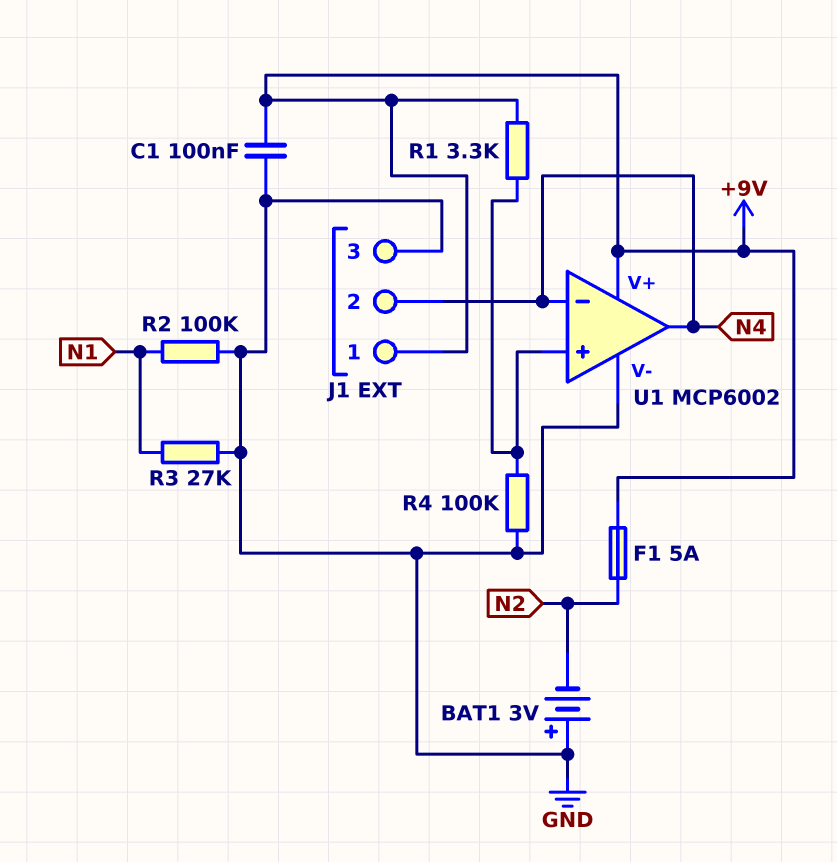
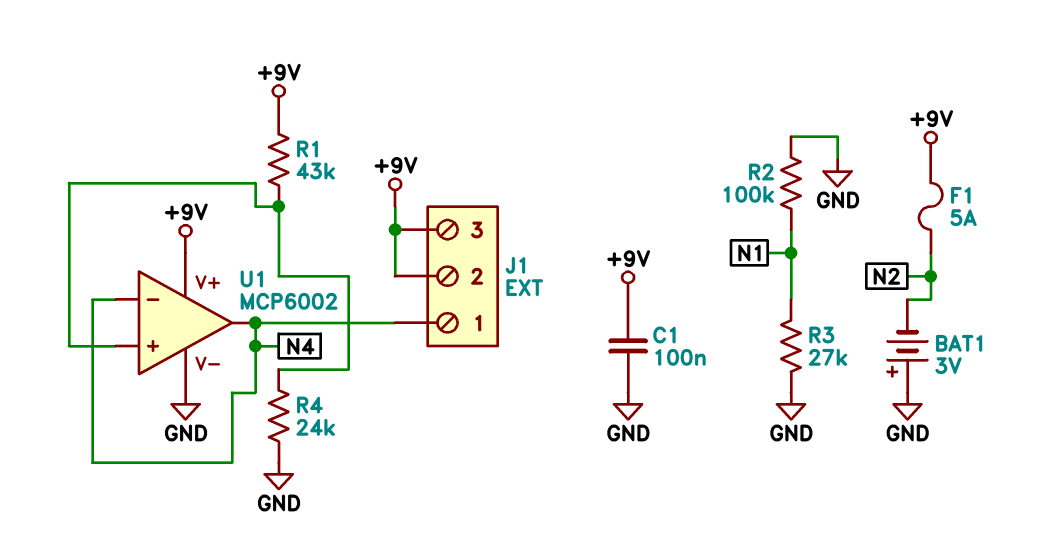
J1 pin 1: +9V -> N4
J1 pin 2: N4 -> +9V
J1 pin 3: GND -> +9V
R1: 3.3k (+9V, U1/in+) -> 43k (+9V, U1/in+)
R4: 100k (GND, U1/in+) -> 24k (GND, U1/in+)

